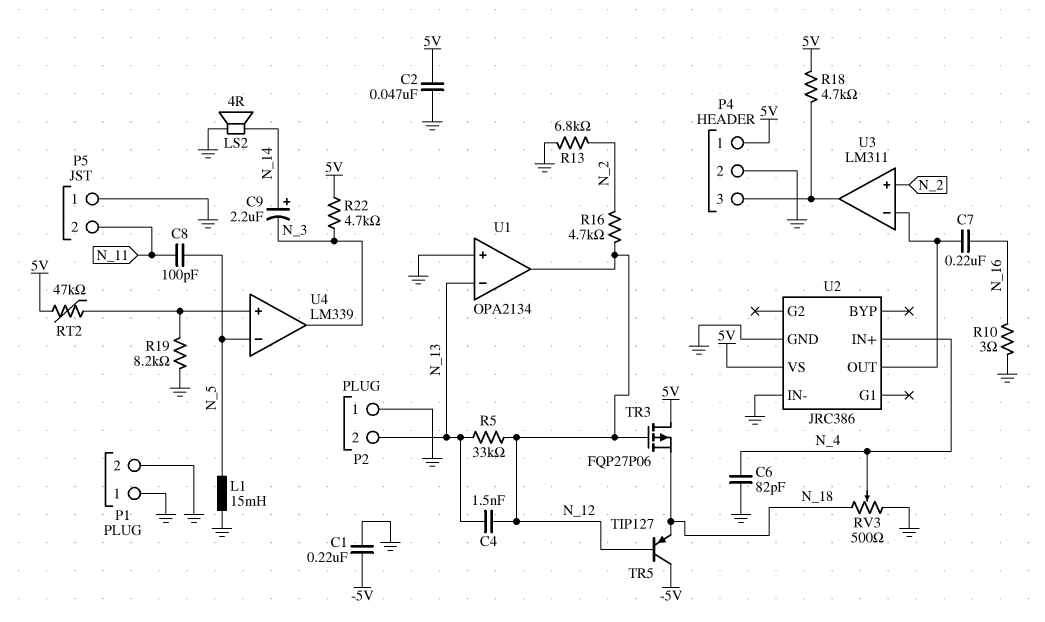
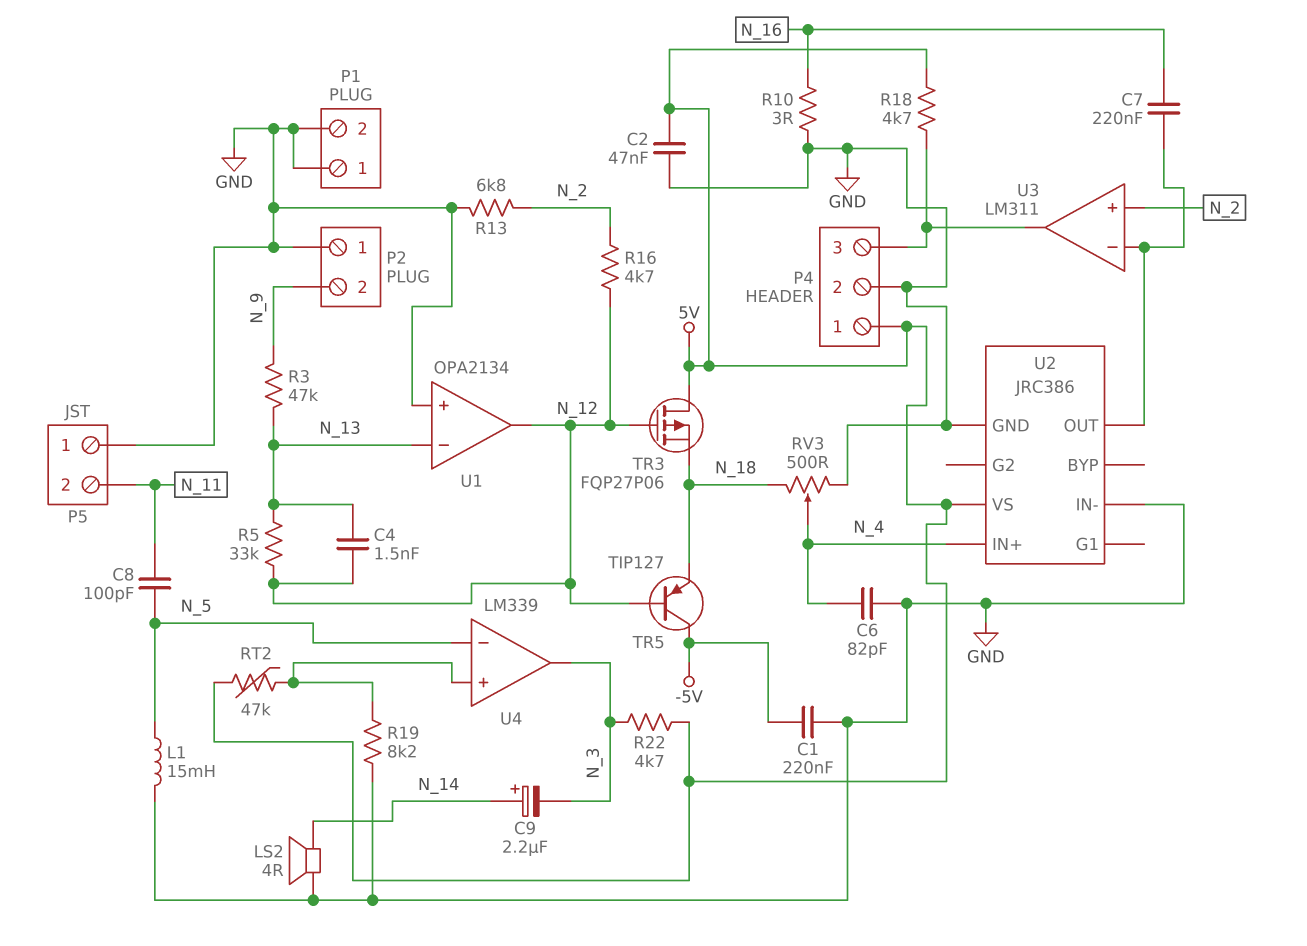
P2 pin 2: N_13 -> N_9
R3: none -> 47k (N_9, N_13)

